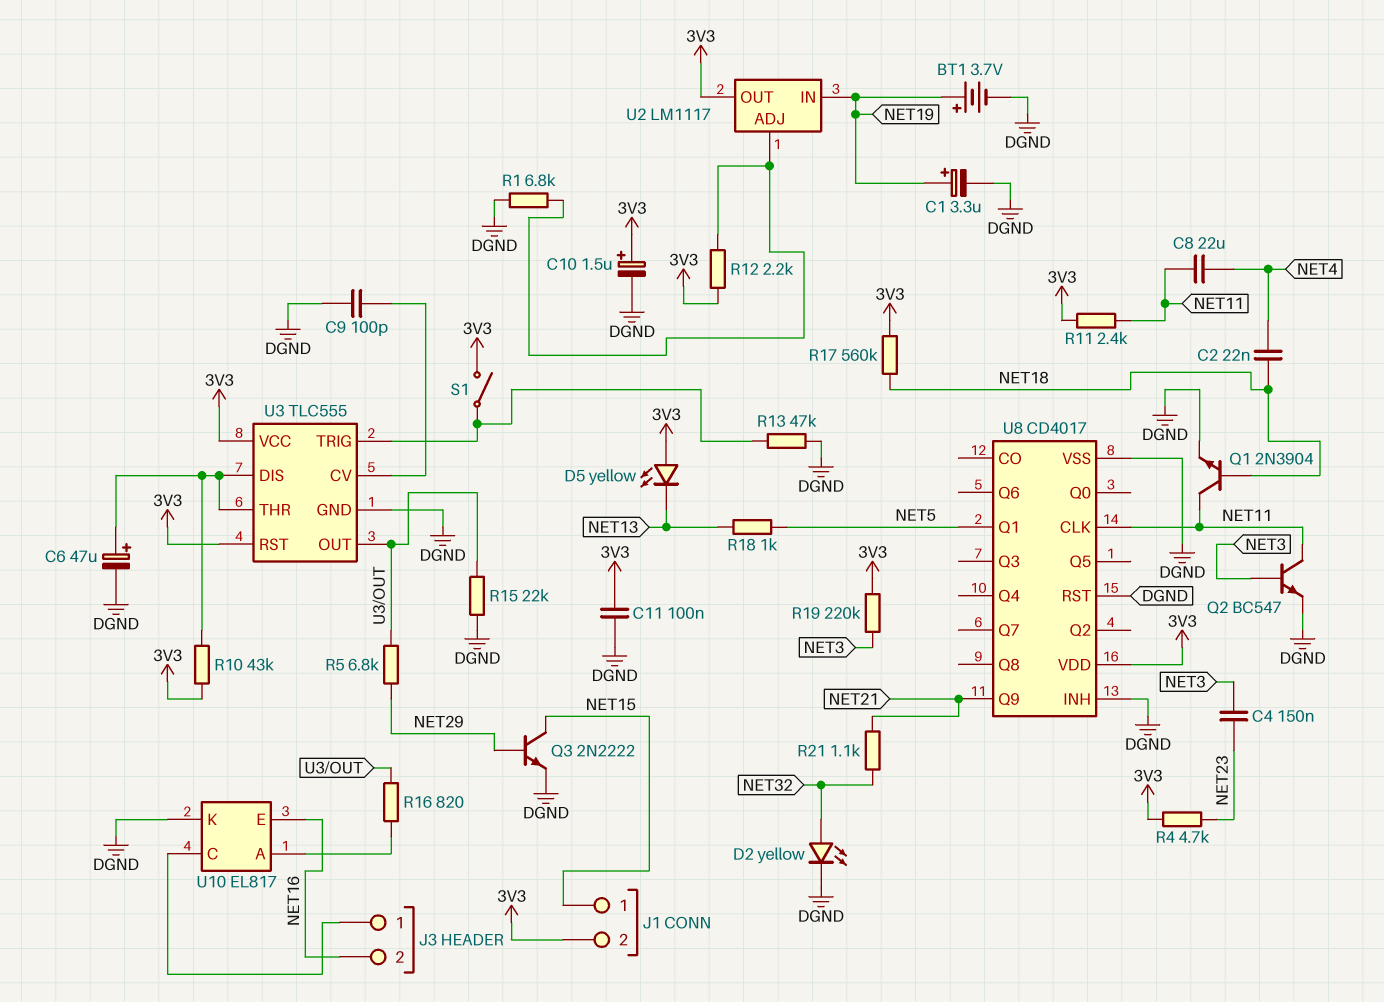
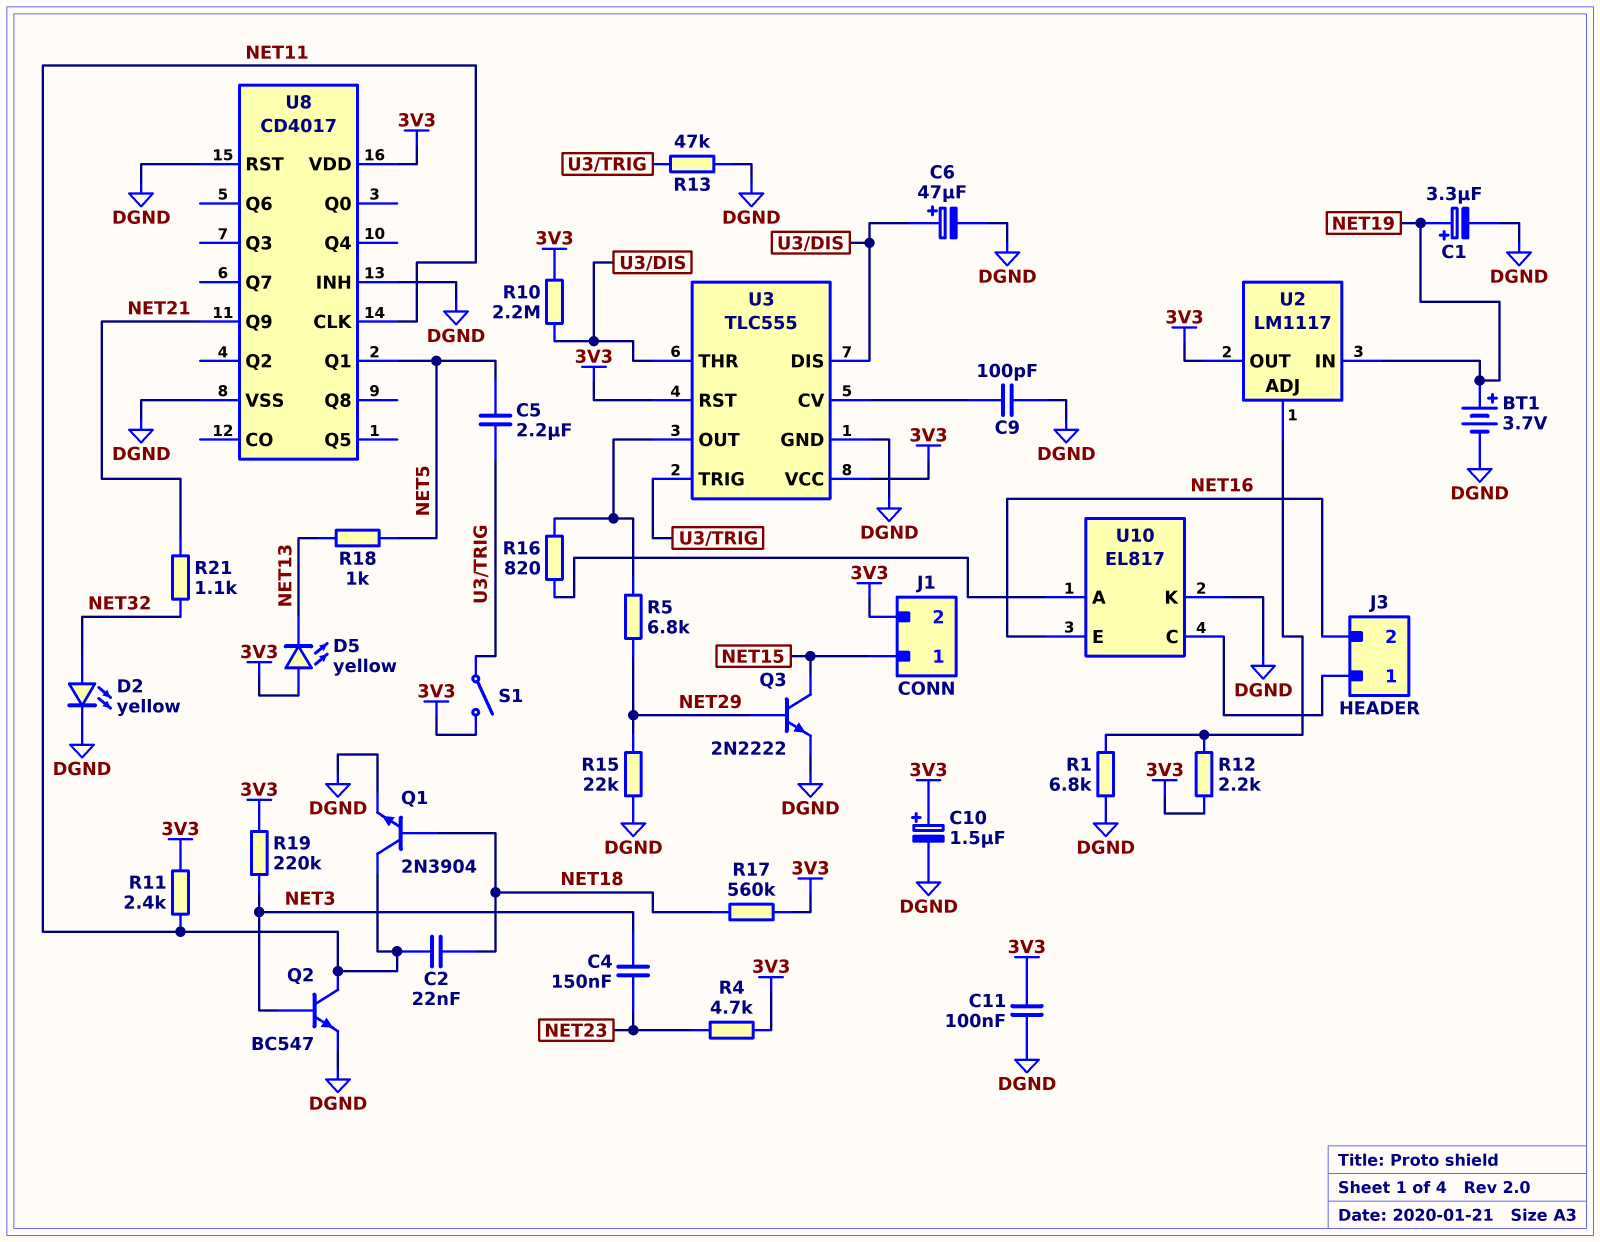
C2: 22nF (NET4, NET18) -> 22nF (NET11, NET18)
C5: none -> 2.2uF (NET5, U3/TRIG)
C8: 22uF (NET4, NET11) -> none
R10: 43k (3V3, U3/DIS) -> 2.2M (3V3, U3/DIS)
R15: 22k (DGND, U3/OUT) -> 22k (DGND, NET29)

